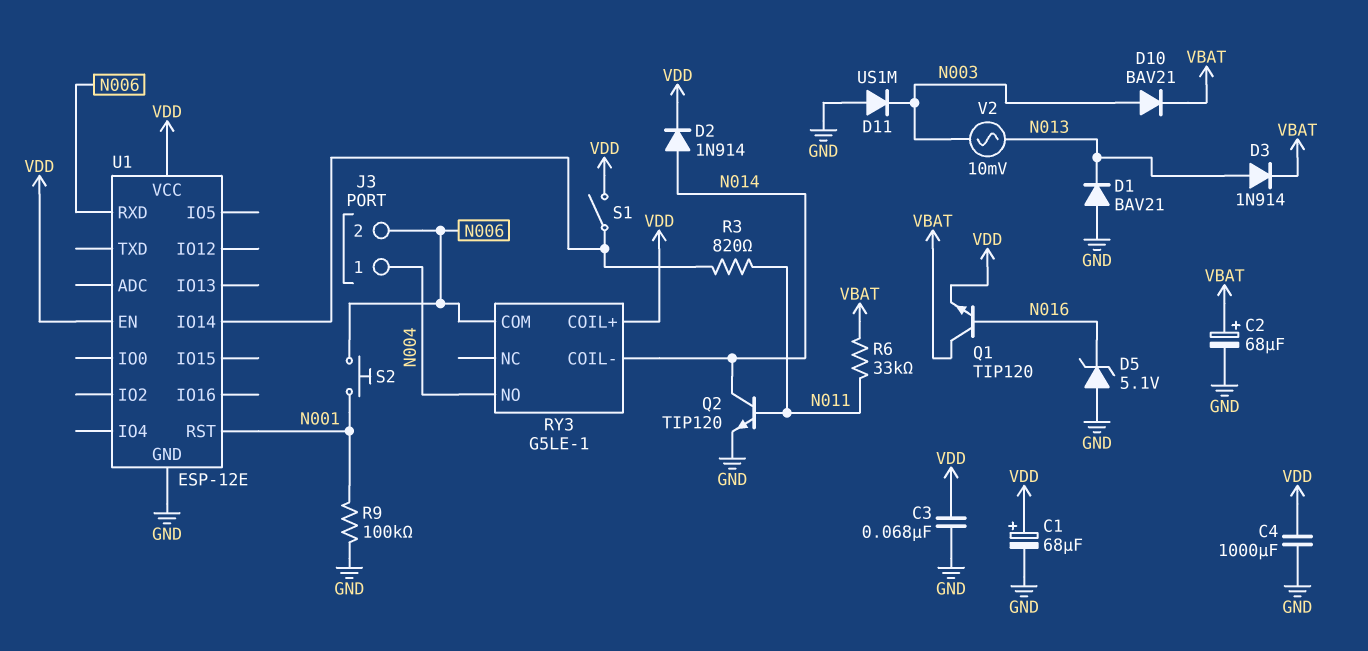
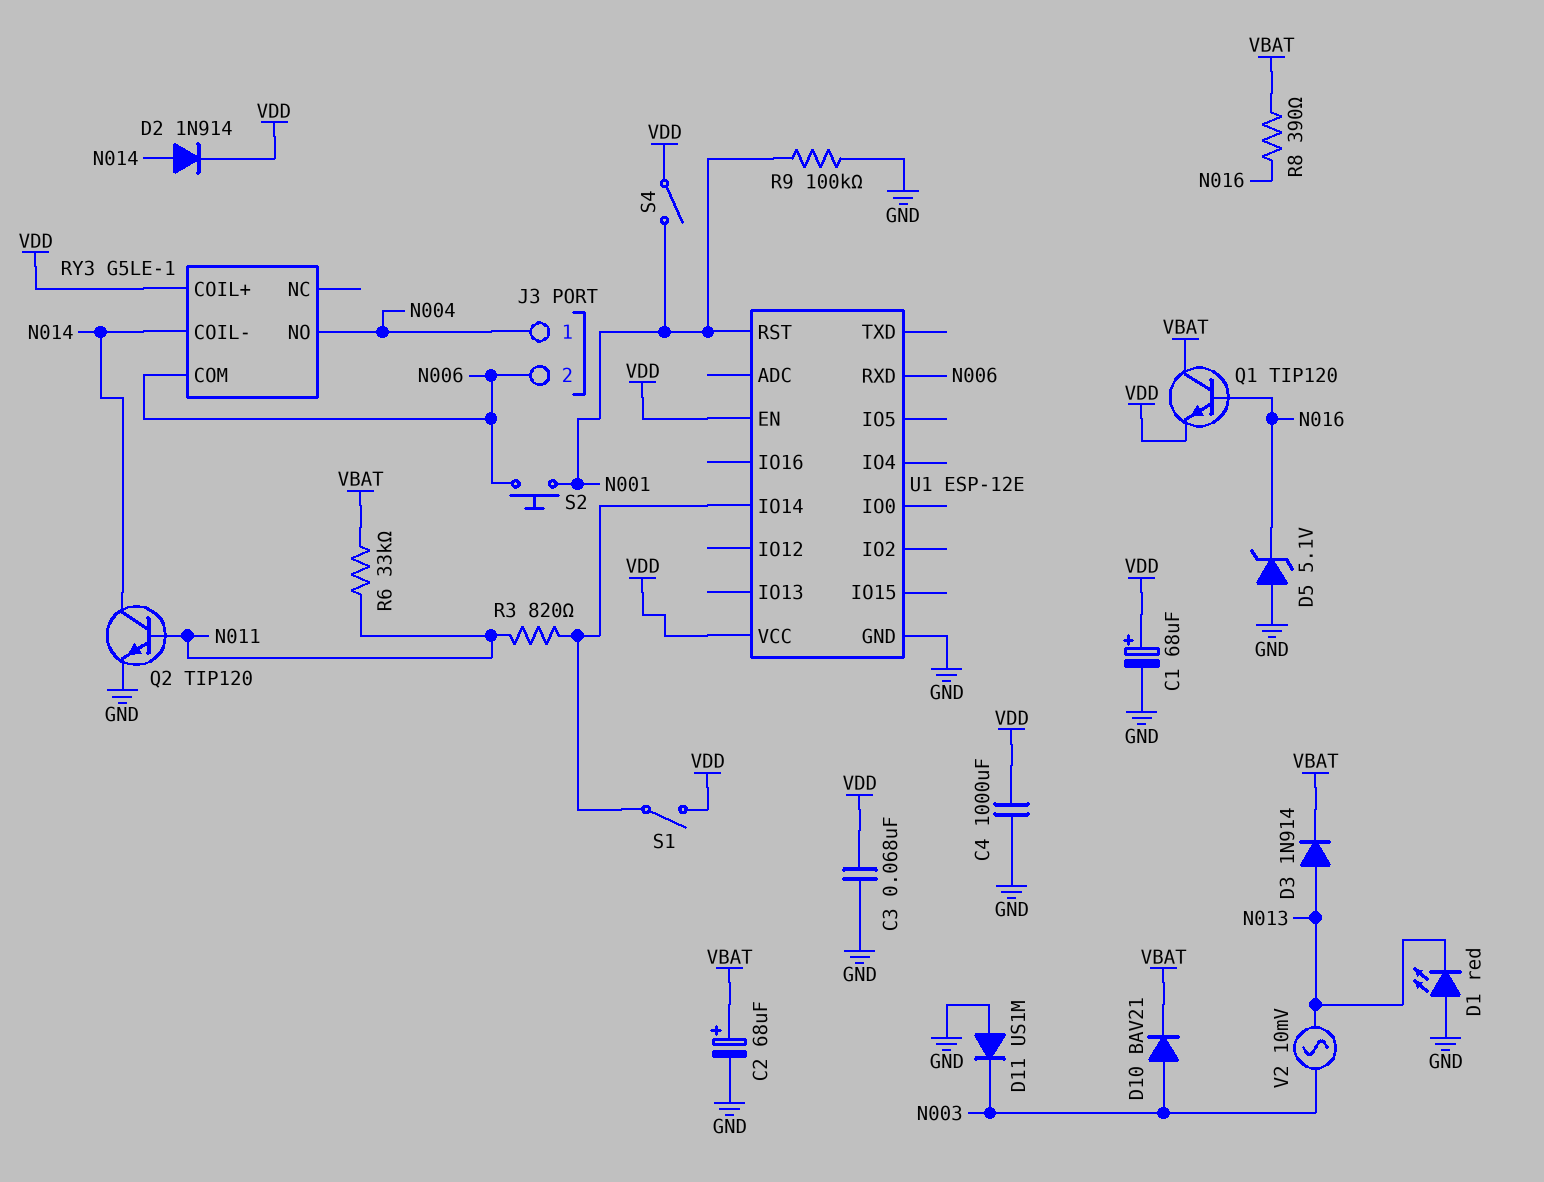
D1: diode BAV21 (A GND, K N013) -> LED red (A GND, K N013)
R8: none -> 390 (N016, VBAT)
S4: none -> switch (N001, VDD)

